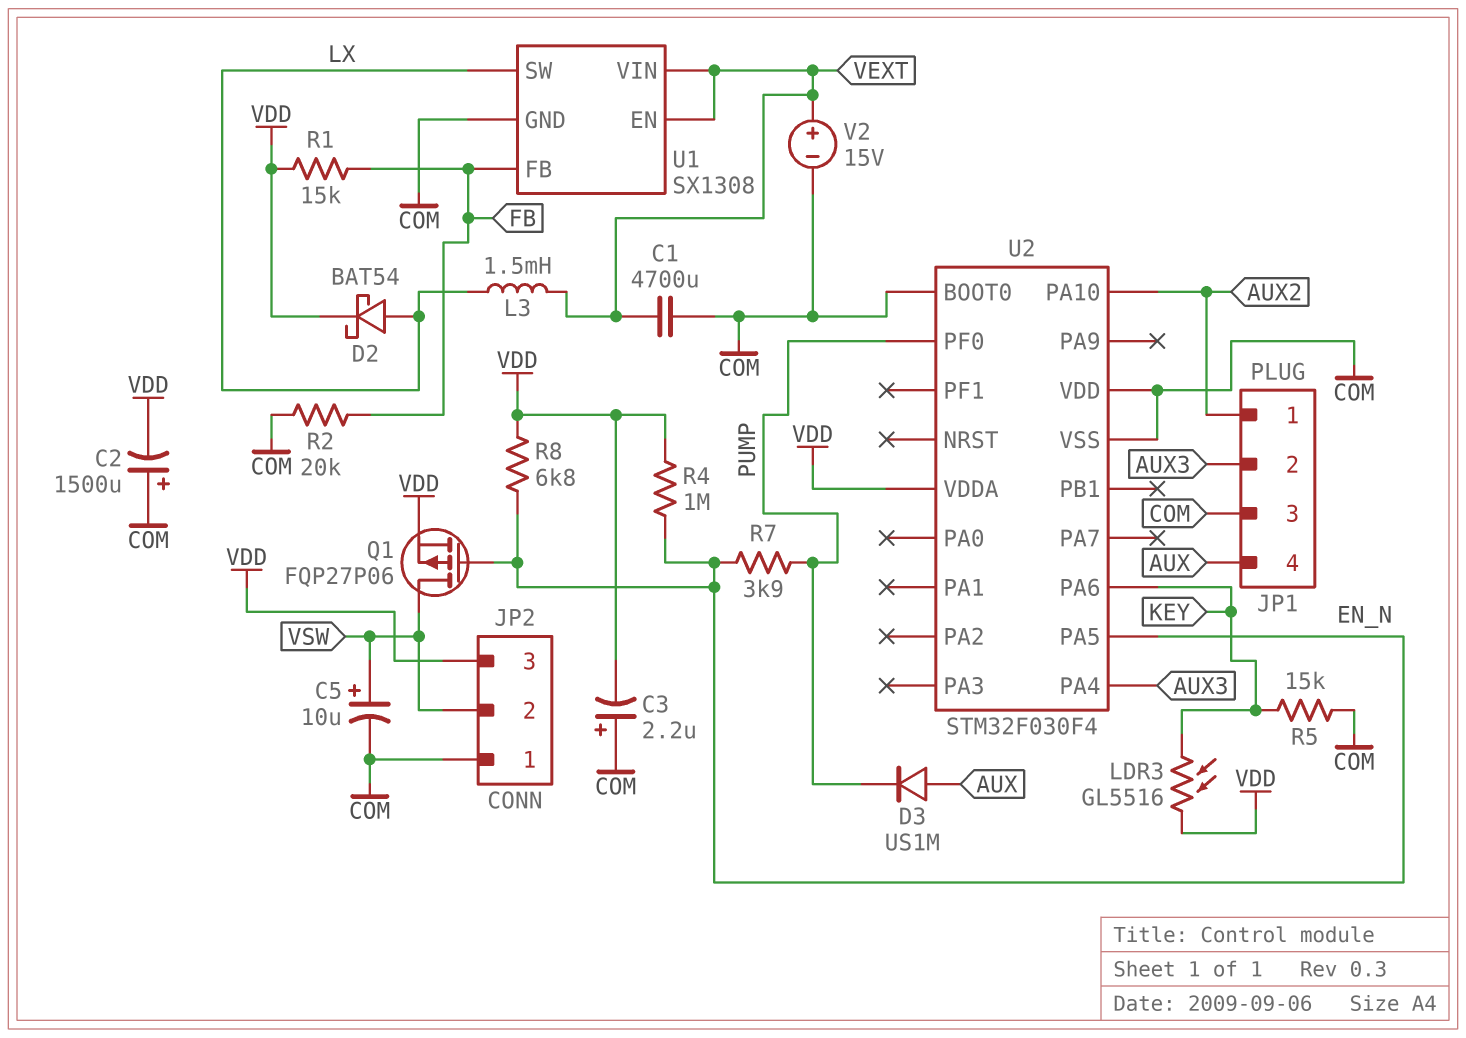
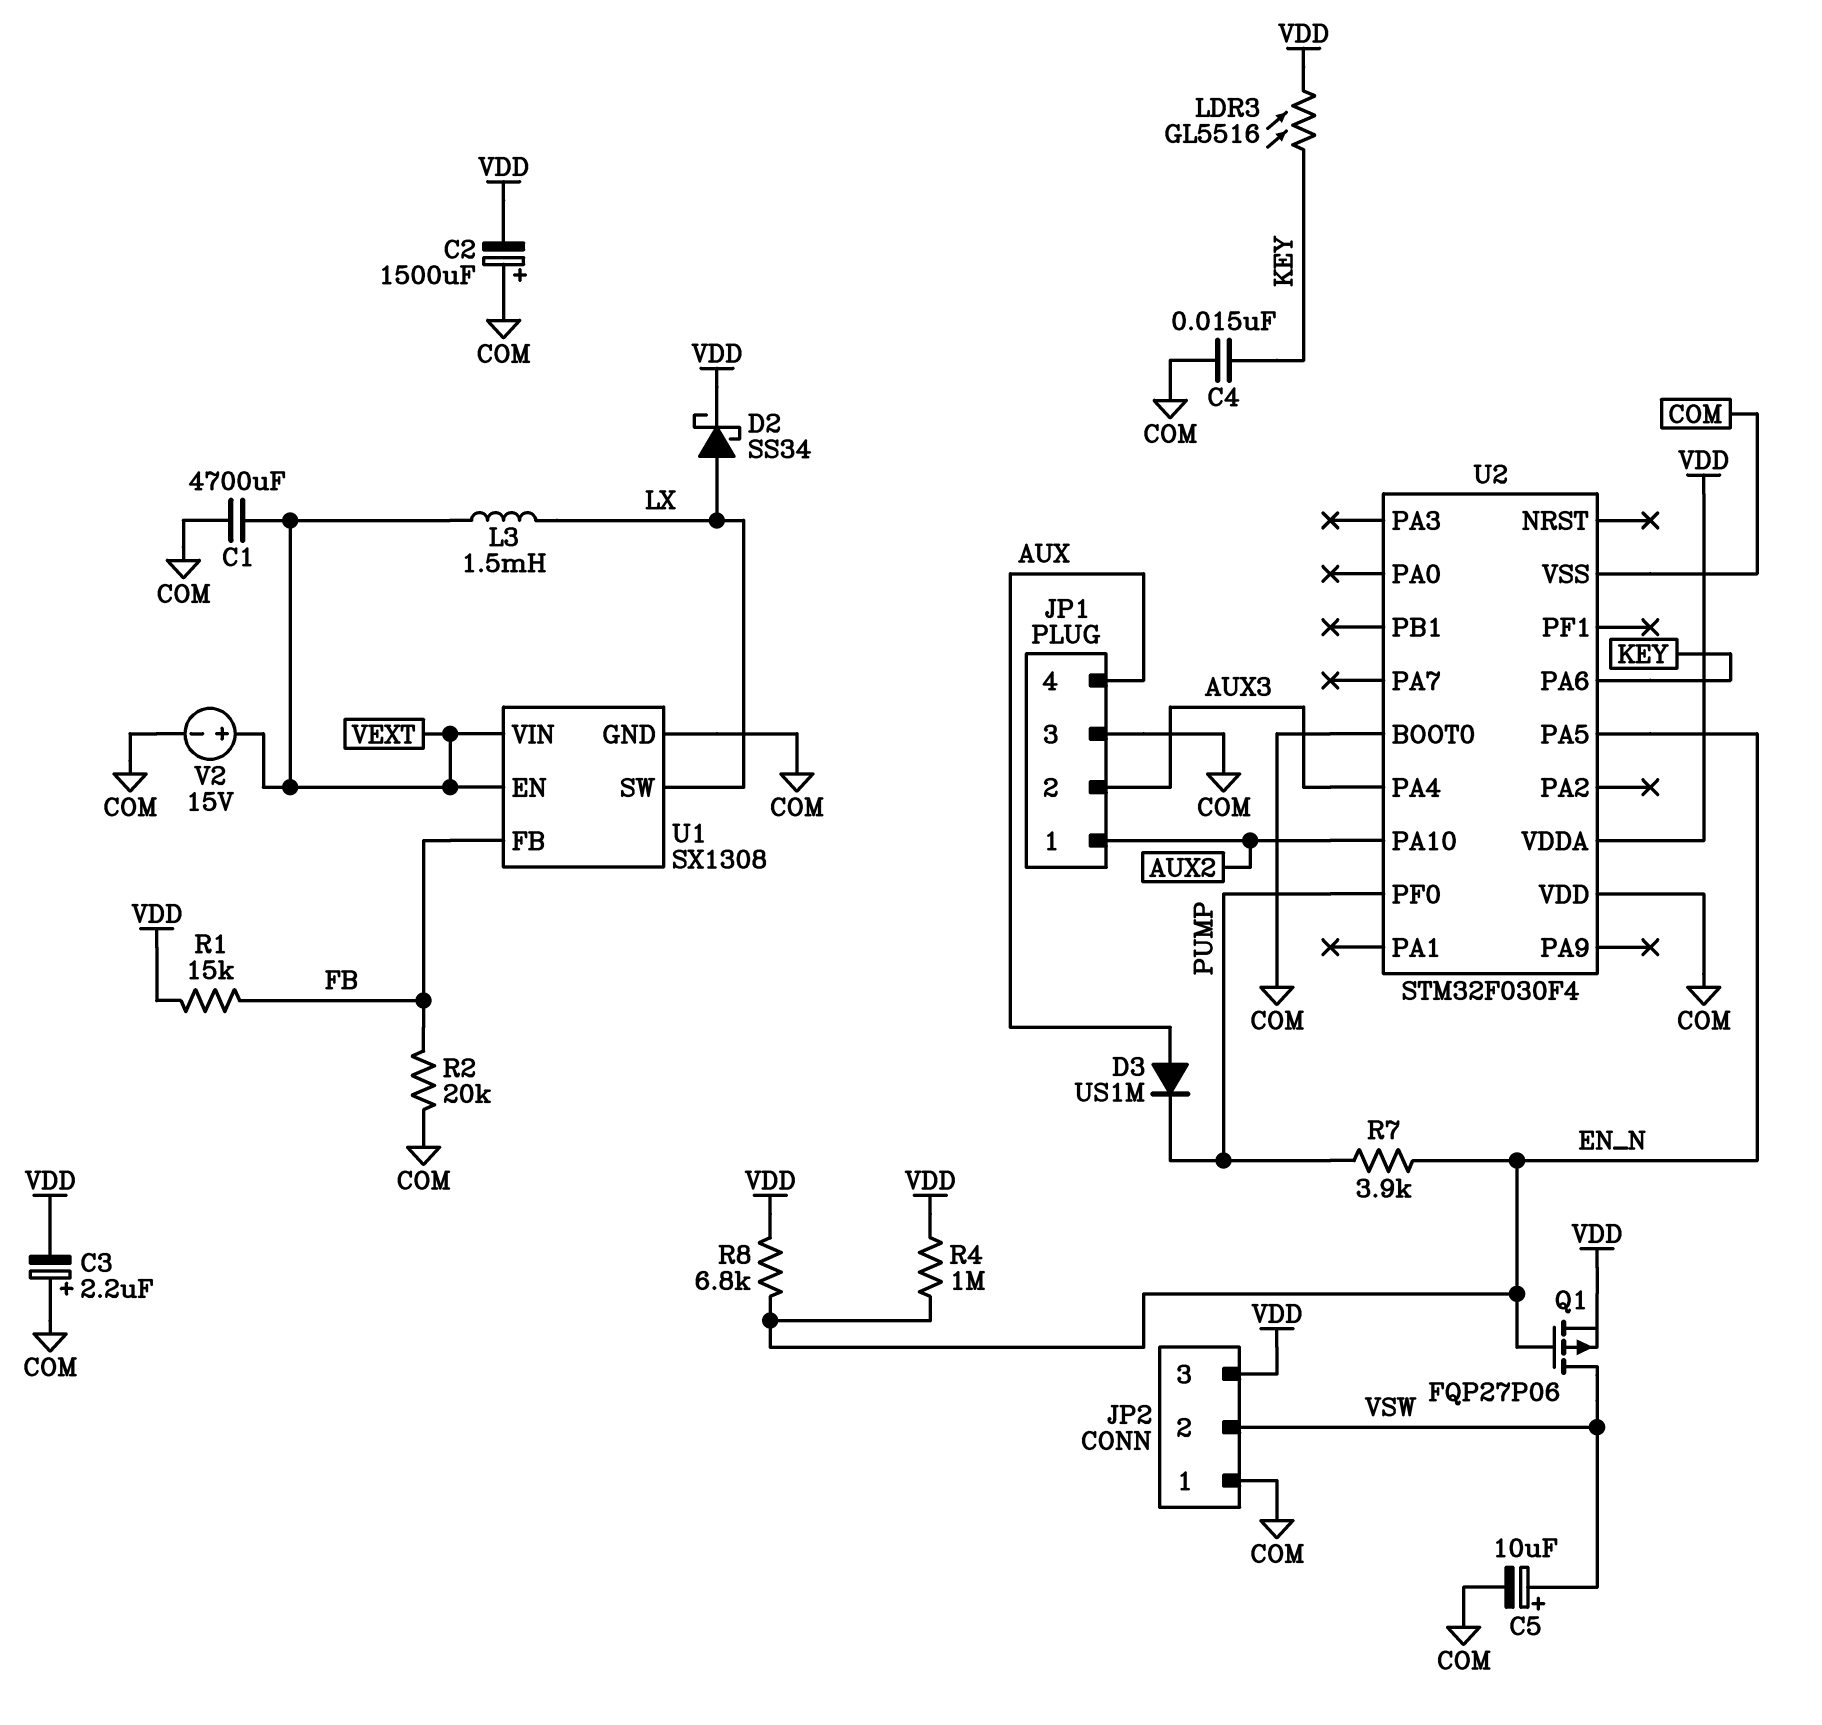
C4: none -> 15nF (COM, KEY)
D2: schottky BAT54 (A LX, K VDD) -> schottky SS34 (A LX, K VDD)
R5: 15k (COM, KEY) -> none

